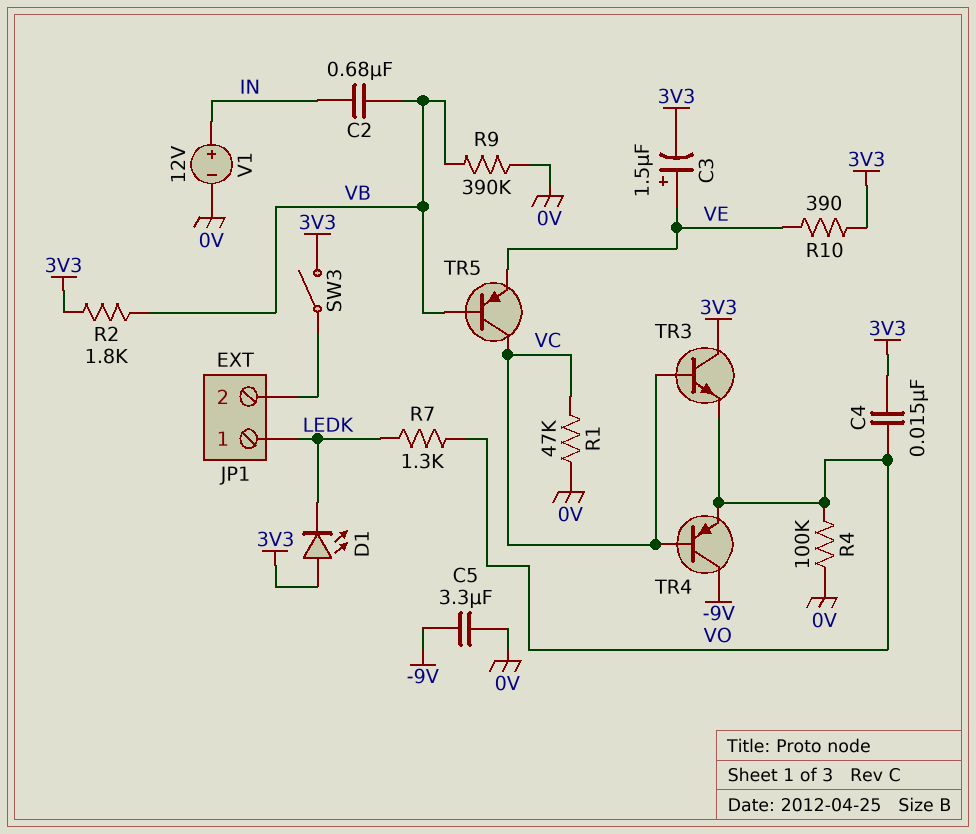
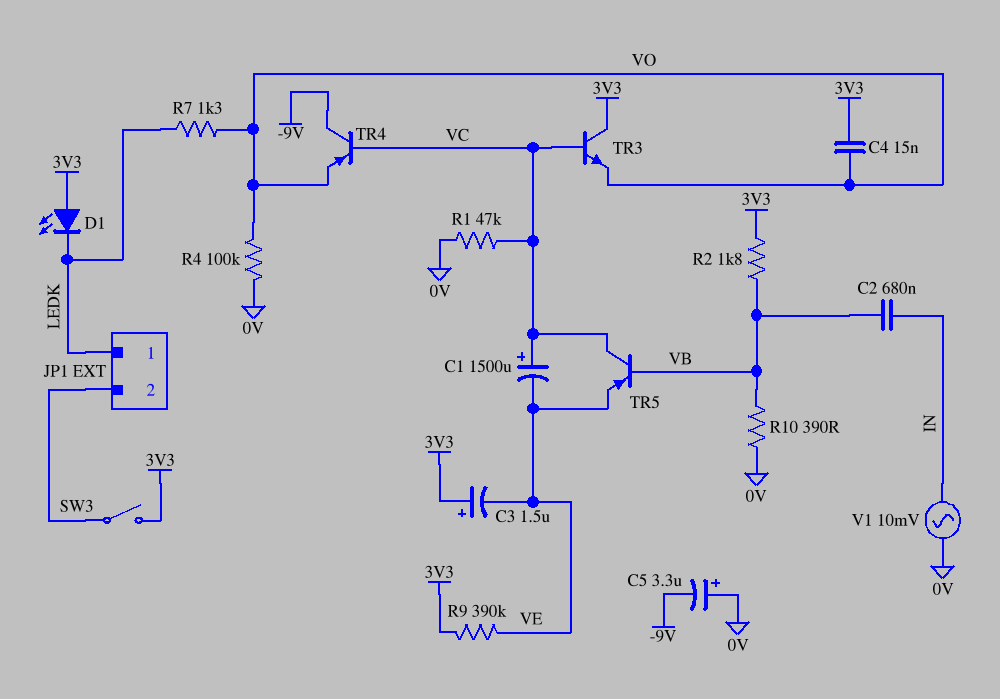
C1: none -> 1500uF (plus VC, minus VE)
C3: 1.5uF (plus VE, minus 3V3) -> 1.5uF (plus 3V3, minus VE)
C5: 3.3uF (-9V, 0V) -> 3.3uF (plus 0V, minus -9V)
R9: 390k (0V, VB) -> 390k (3V3, VE)
R10: 390 (3V3, VE) -> 390 (0V, VB)
V1: 12V (plus IN, minus 0V) -> AC 10mV (0V, IN)

